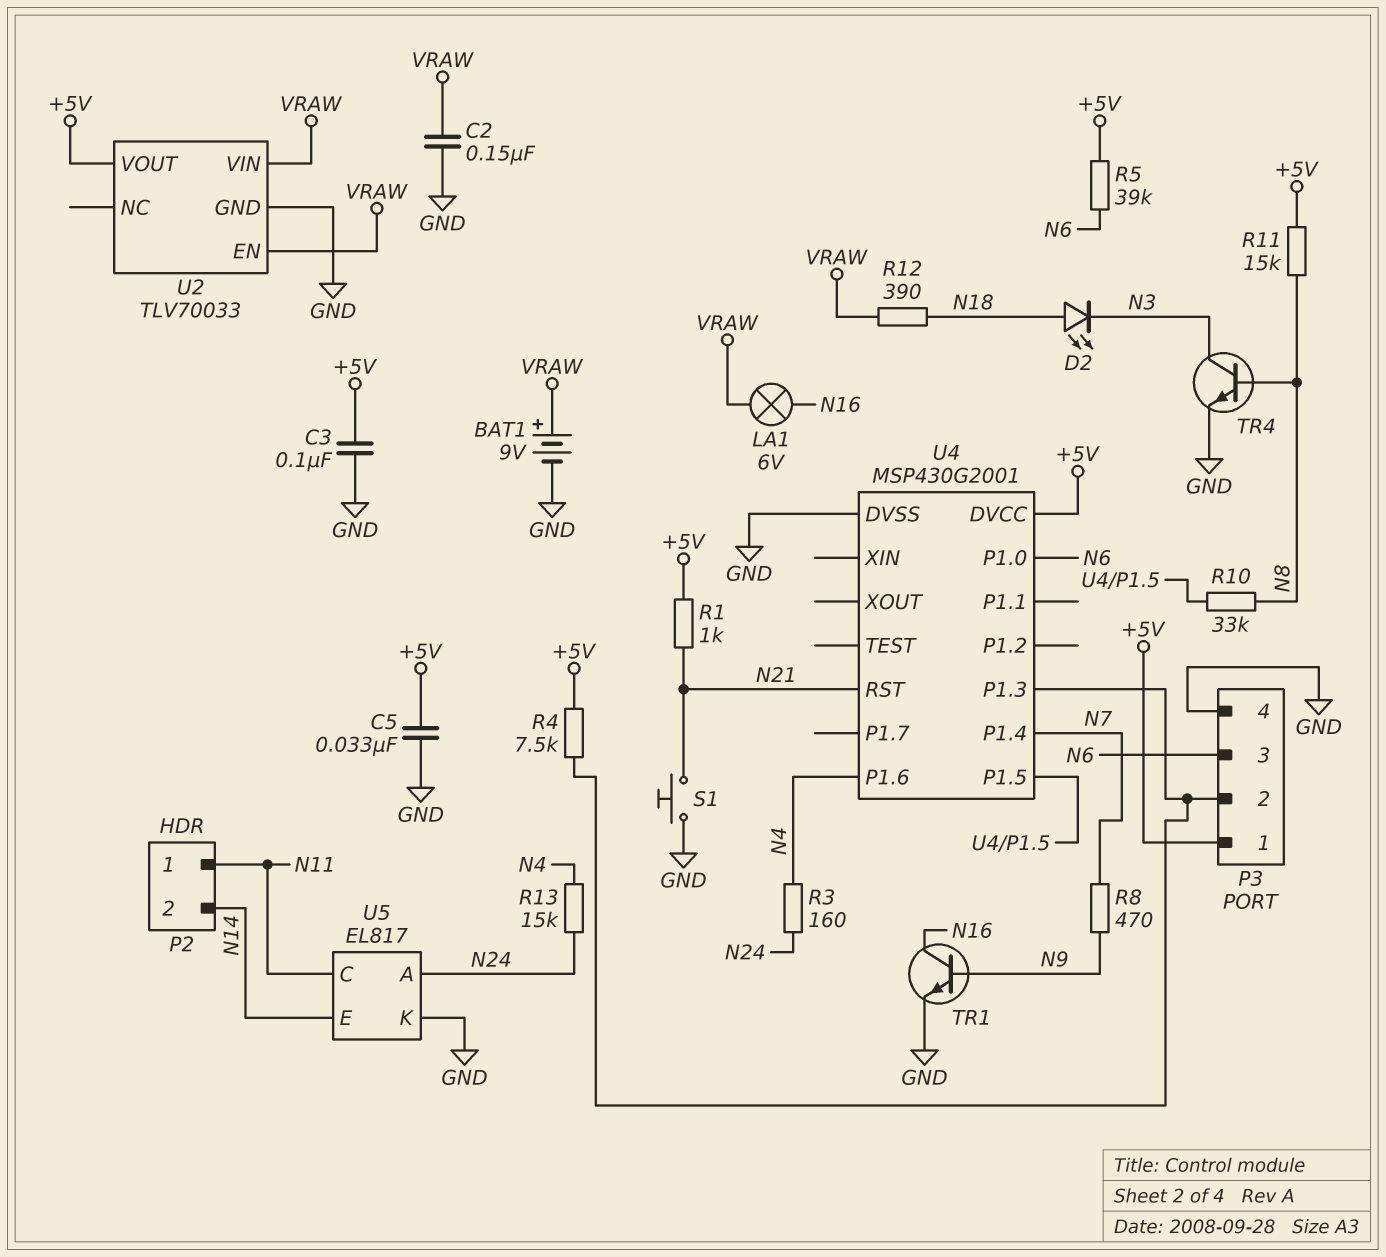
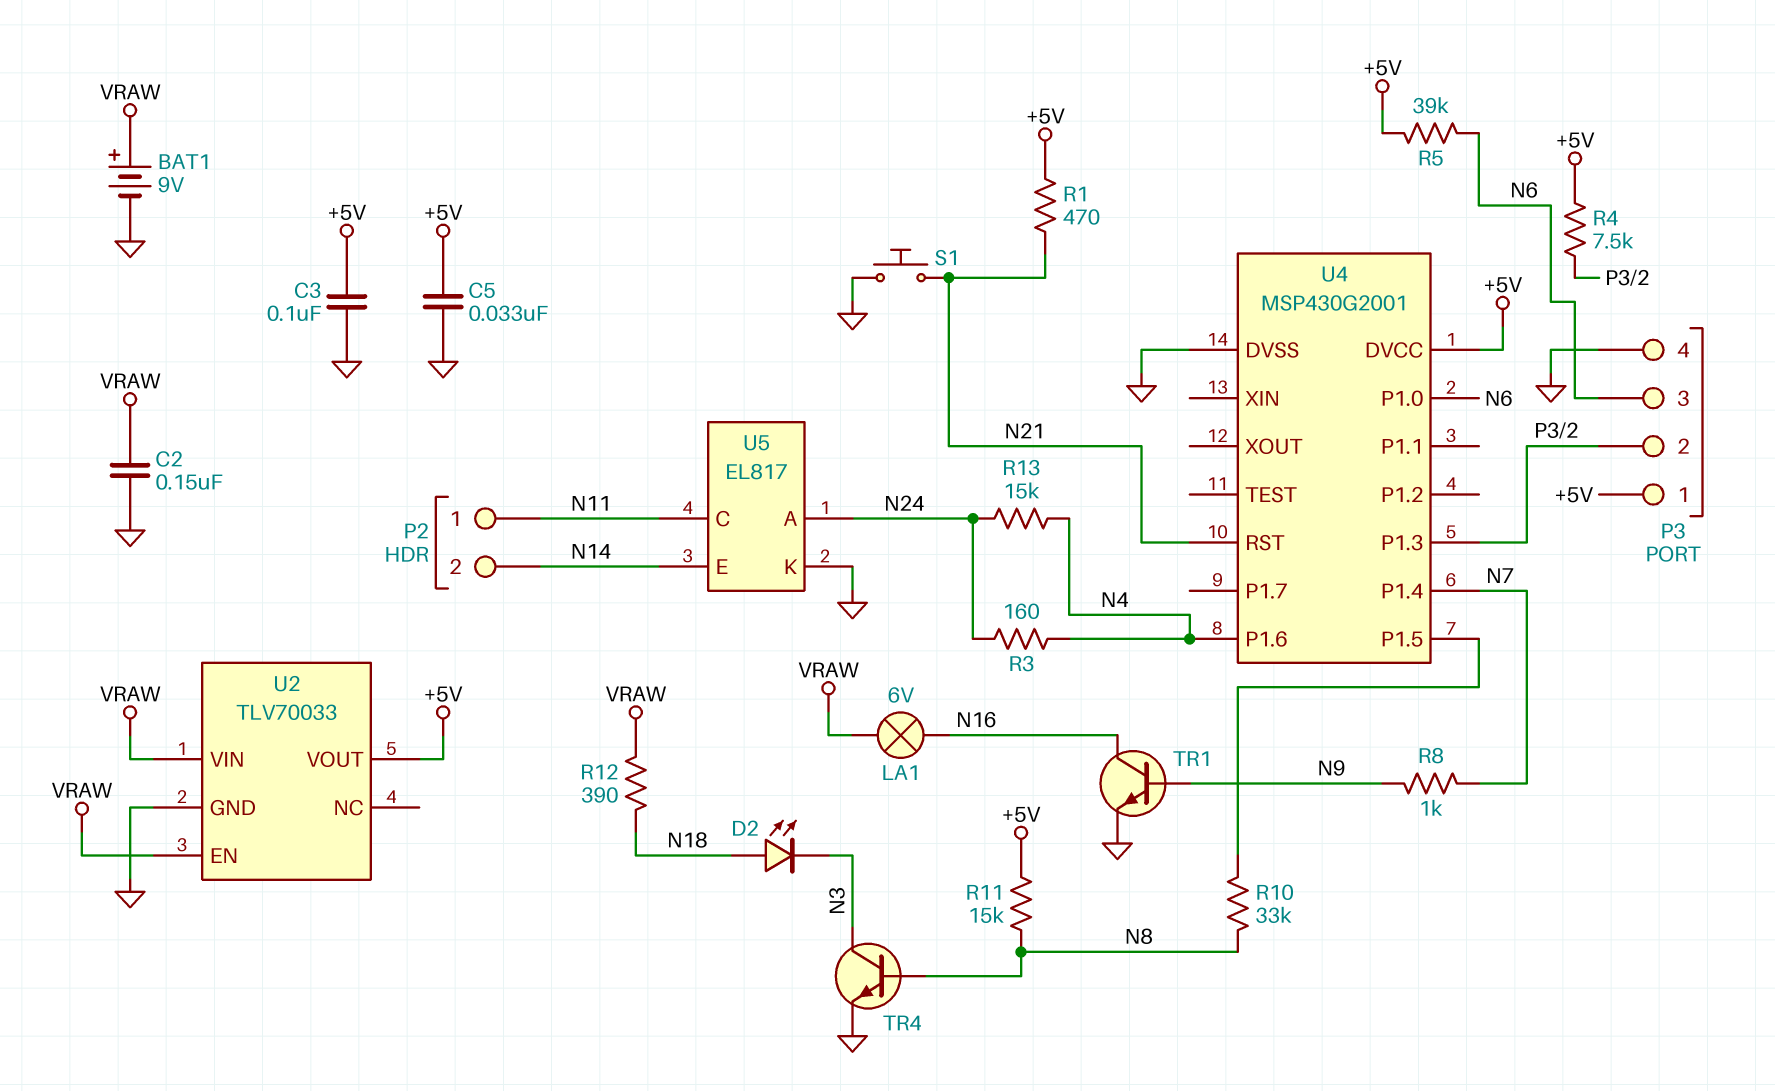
R1: 1k (+5V, N21) -> 470 (+5V, N21)
R8: 470 (N7, N9) -> 1k (N7, N9)

